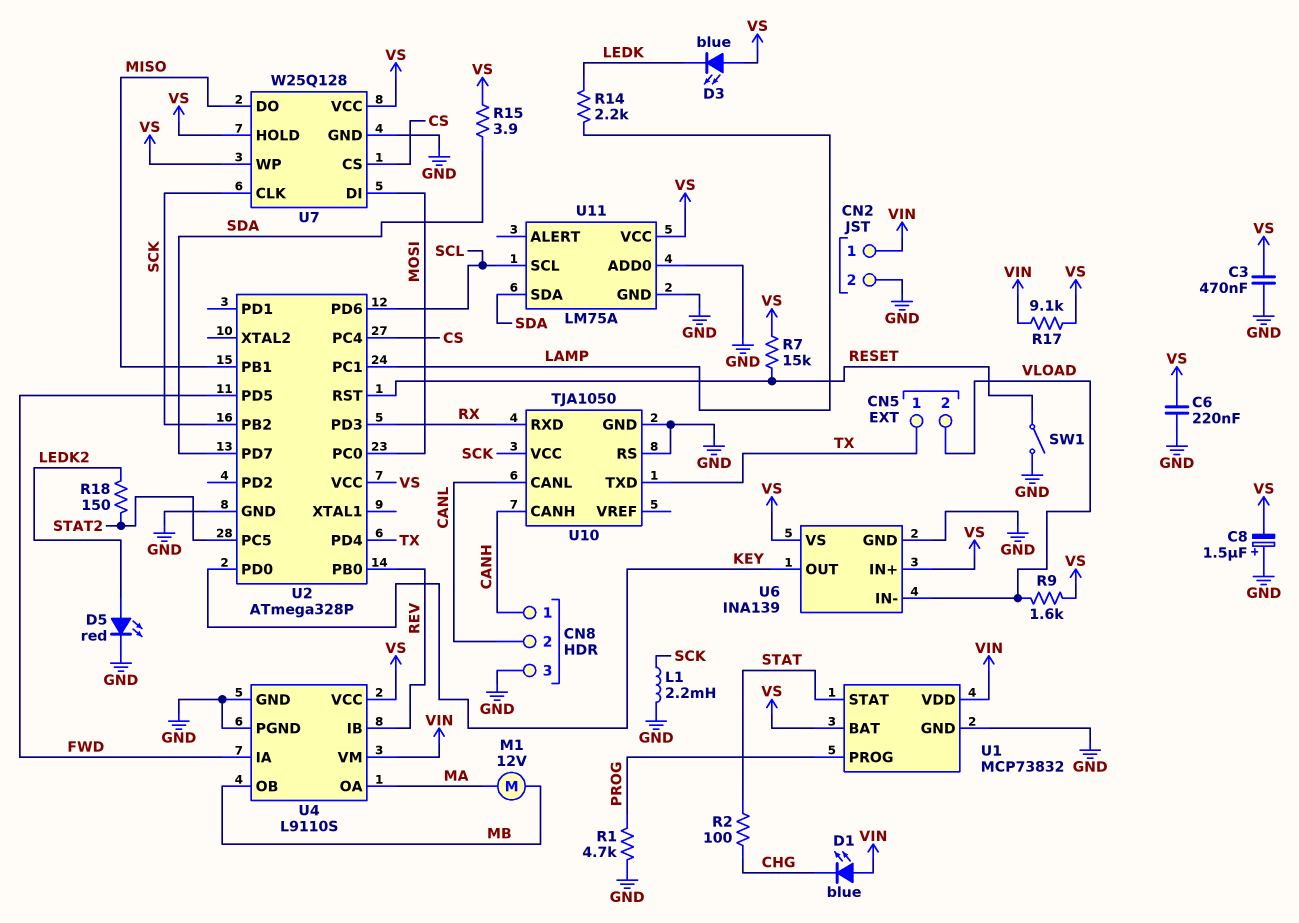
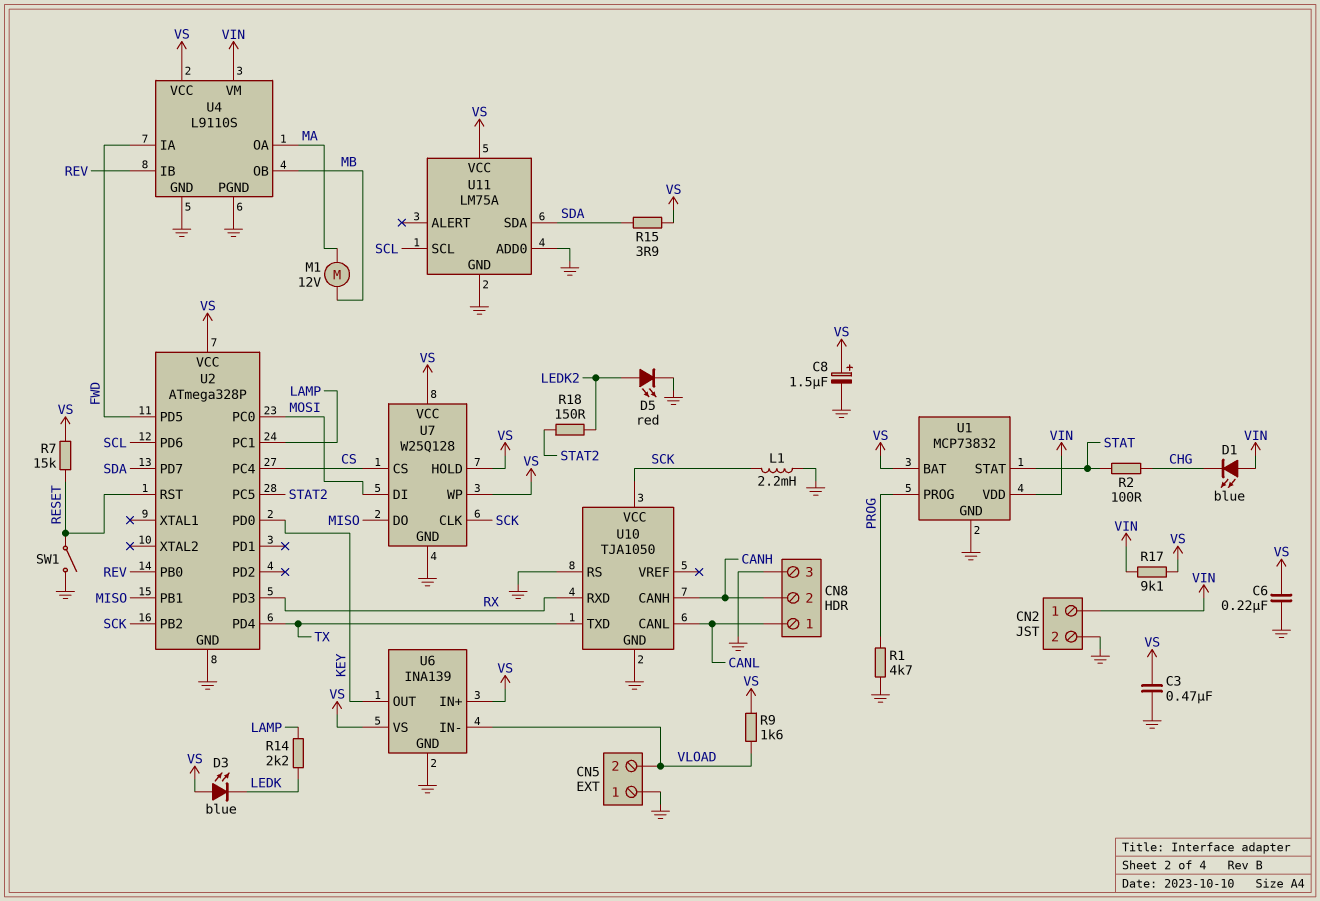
C8: 1.5uF (plus GND, minus VS) -> 1.5uF (plus VS, minus GND)
CN5 pin 1: TX -> GND
CN8 pin 1: CANH -> CANL
CN8 pin 2: CANL -> CANH

